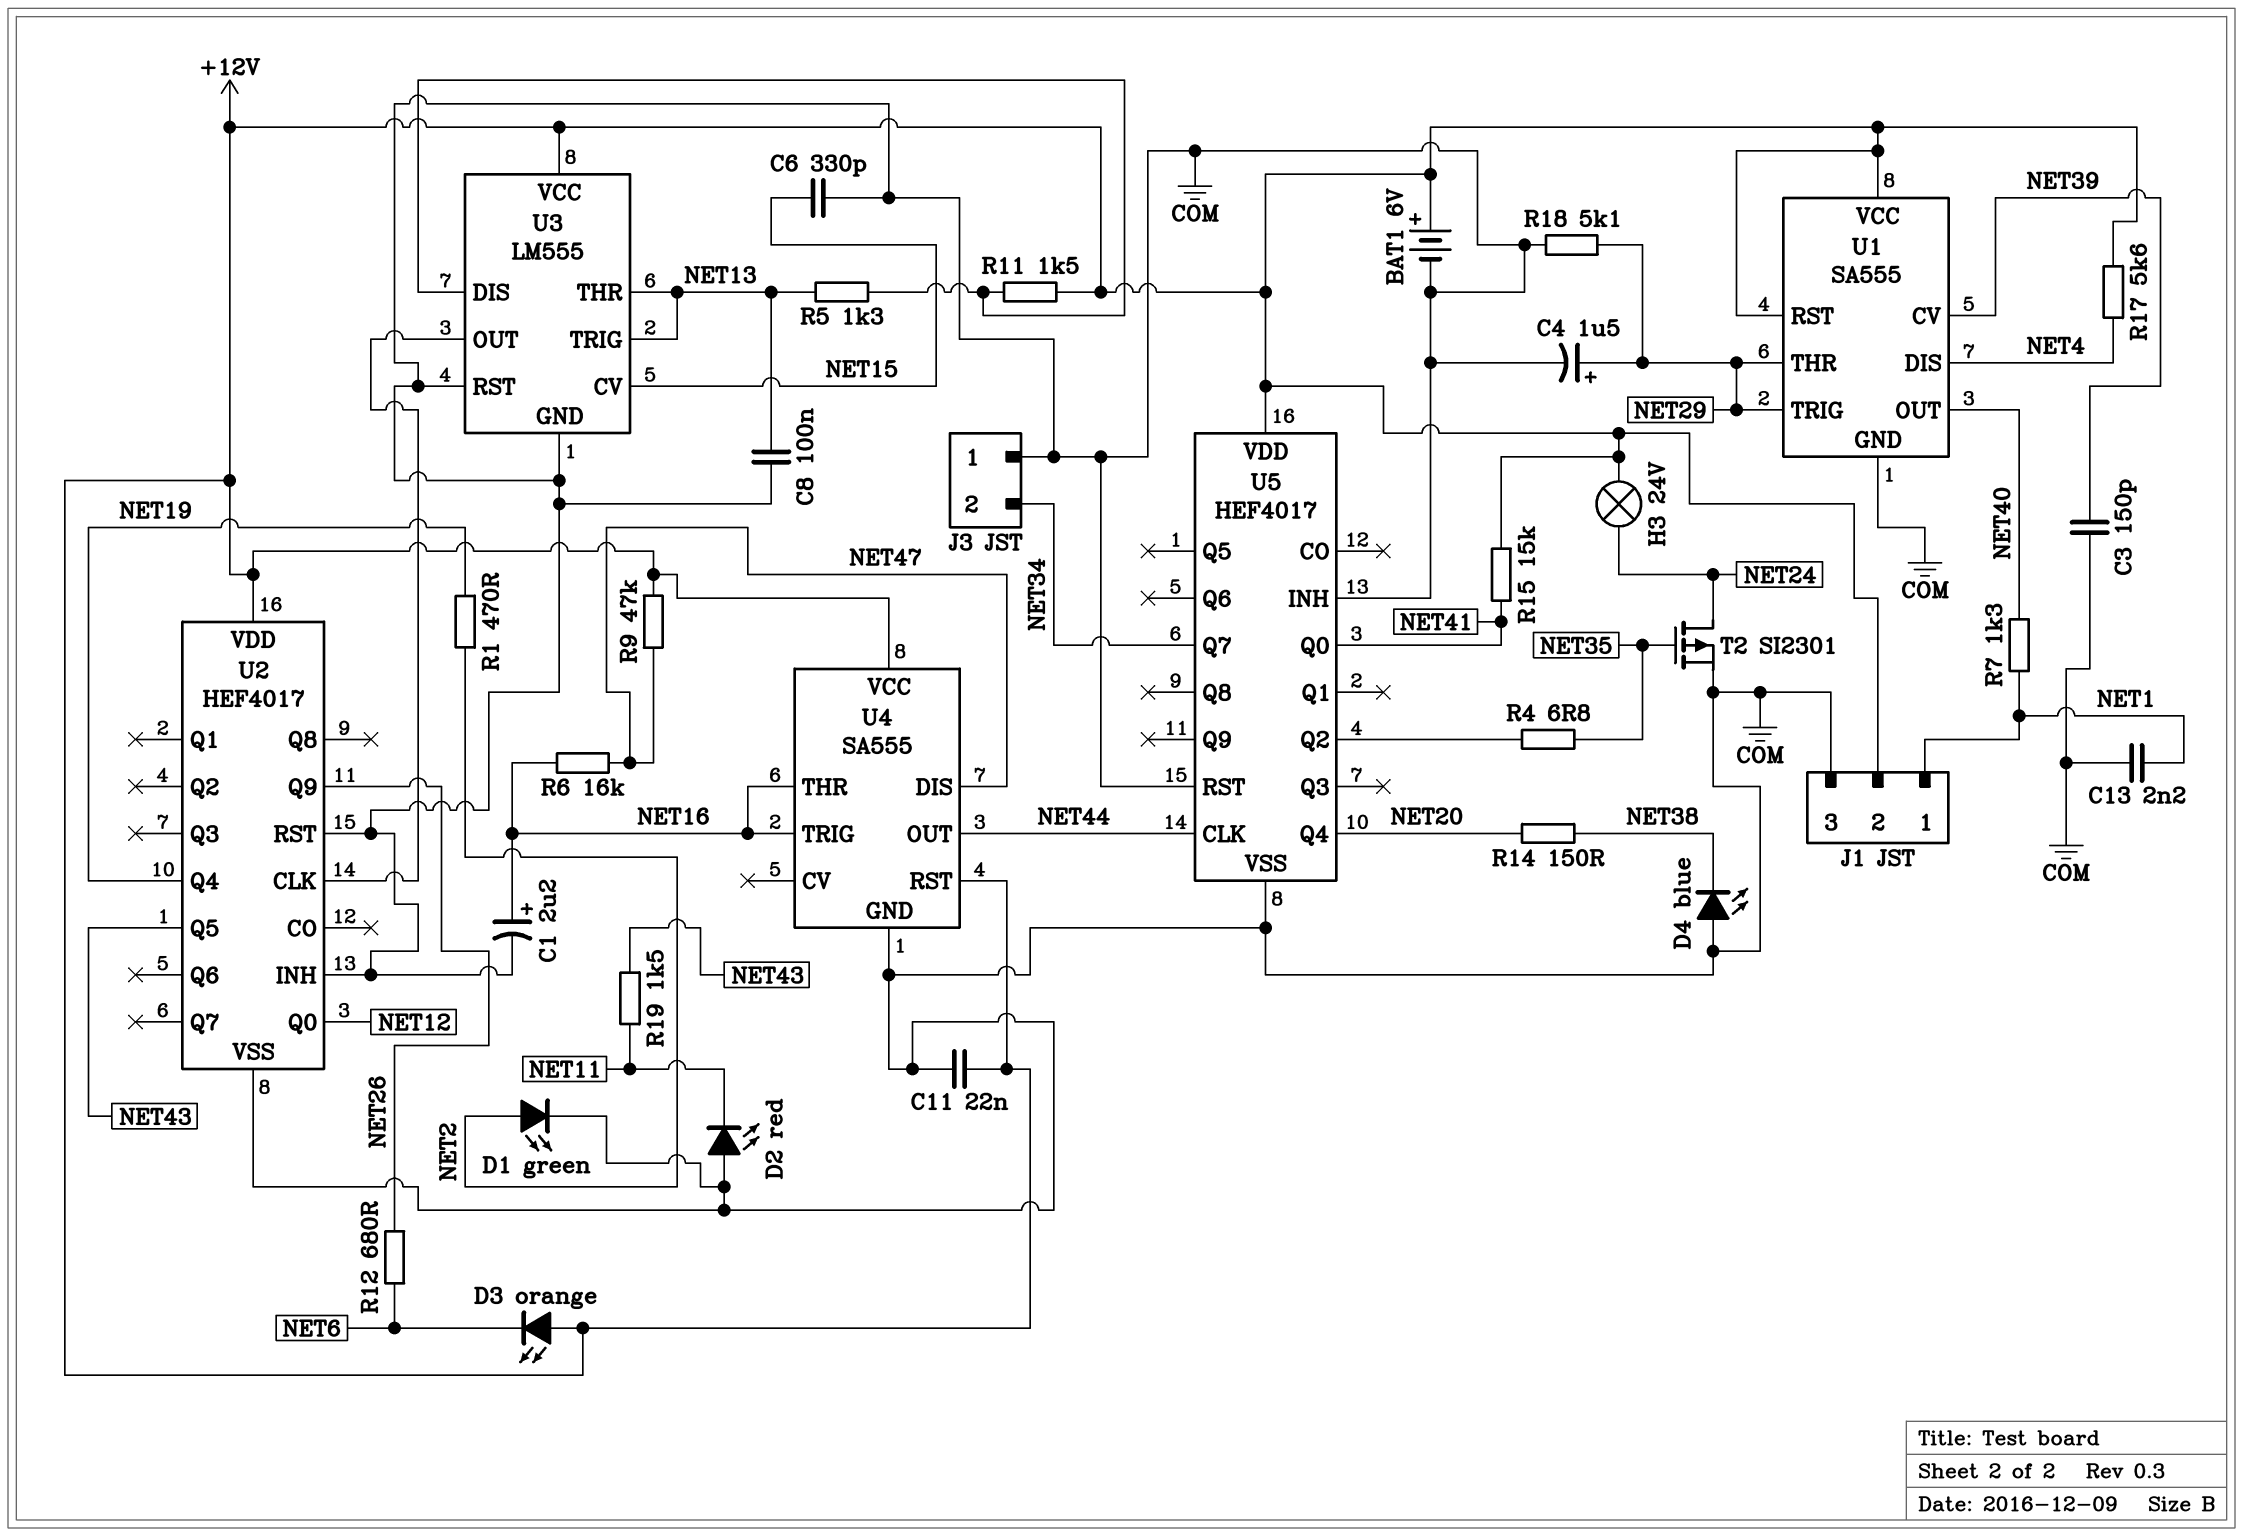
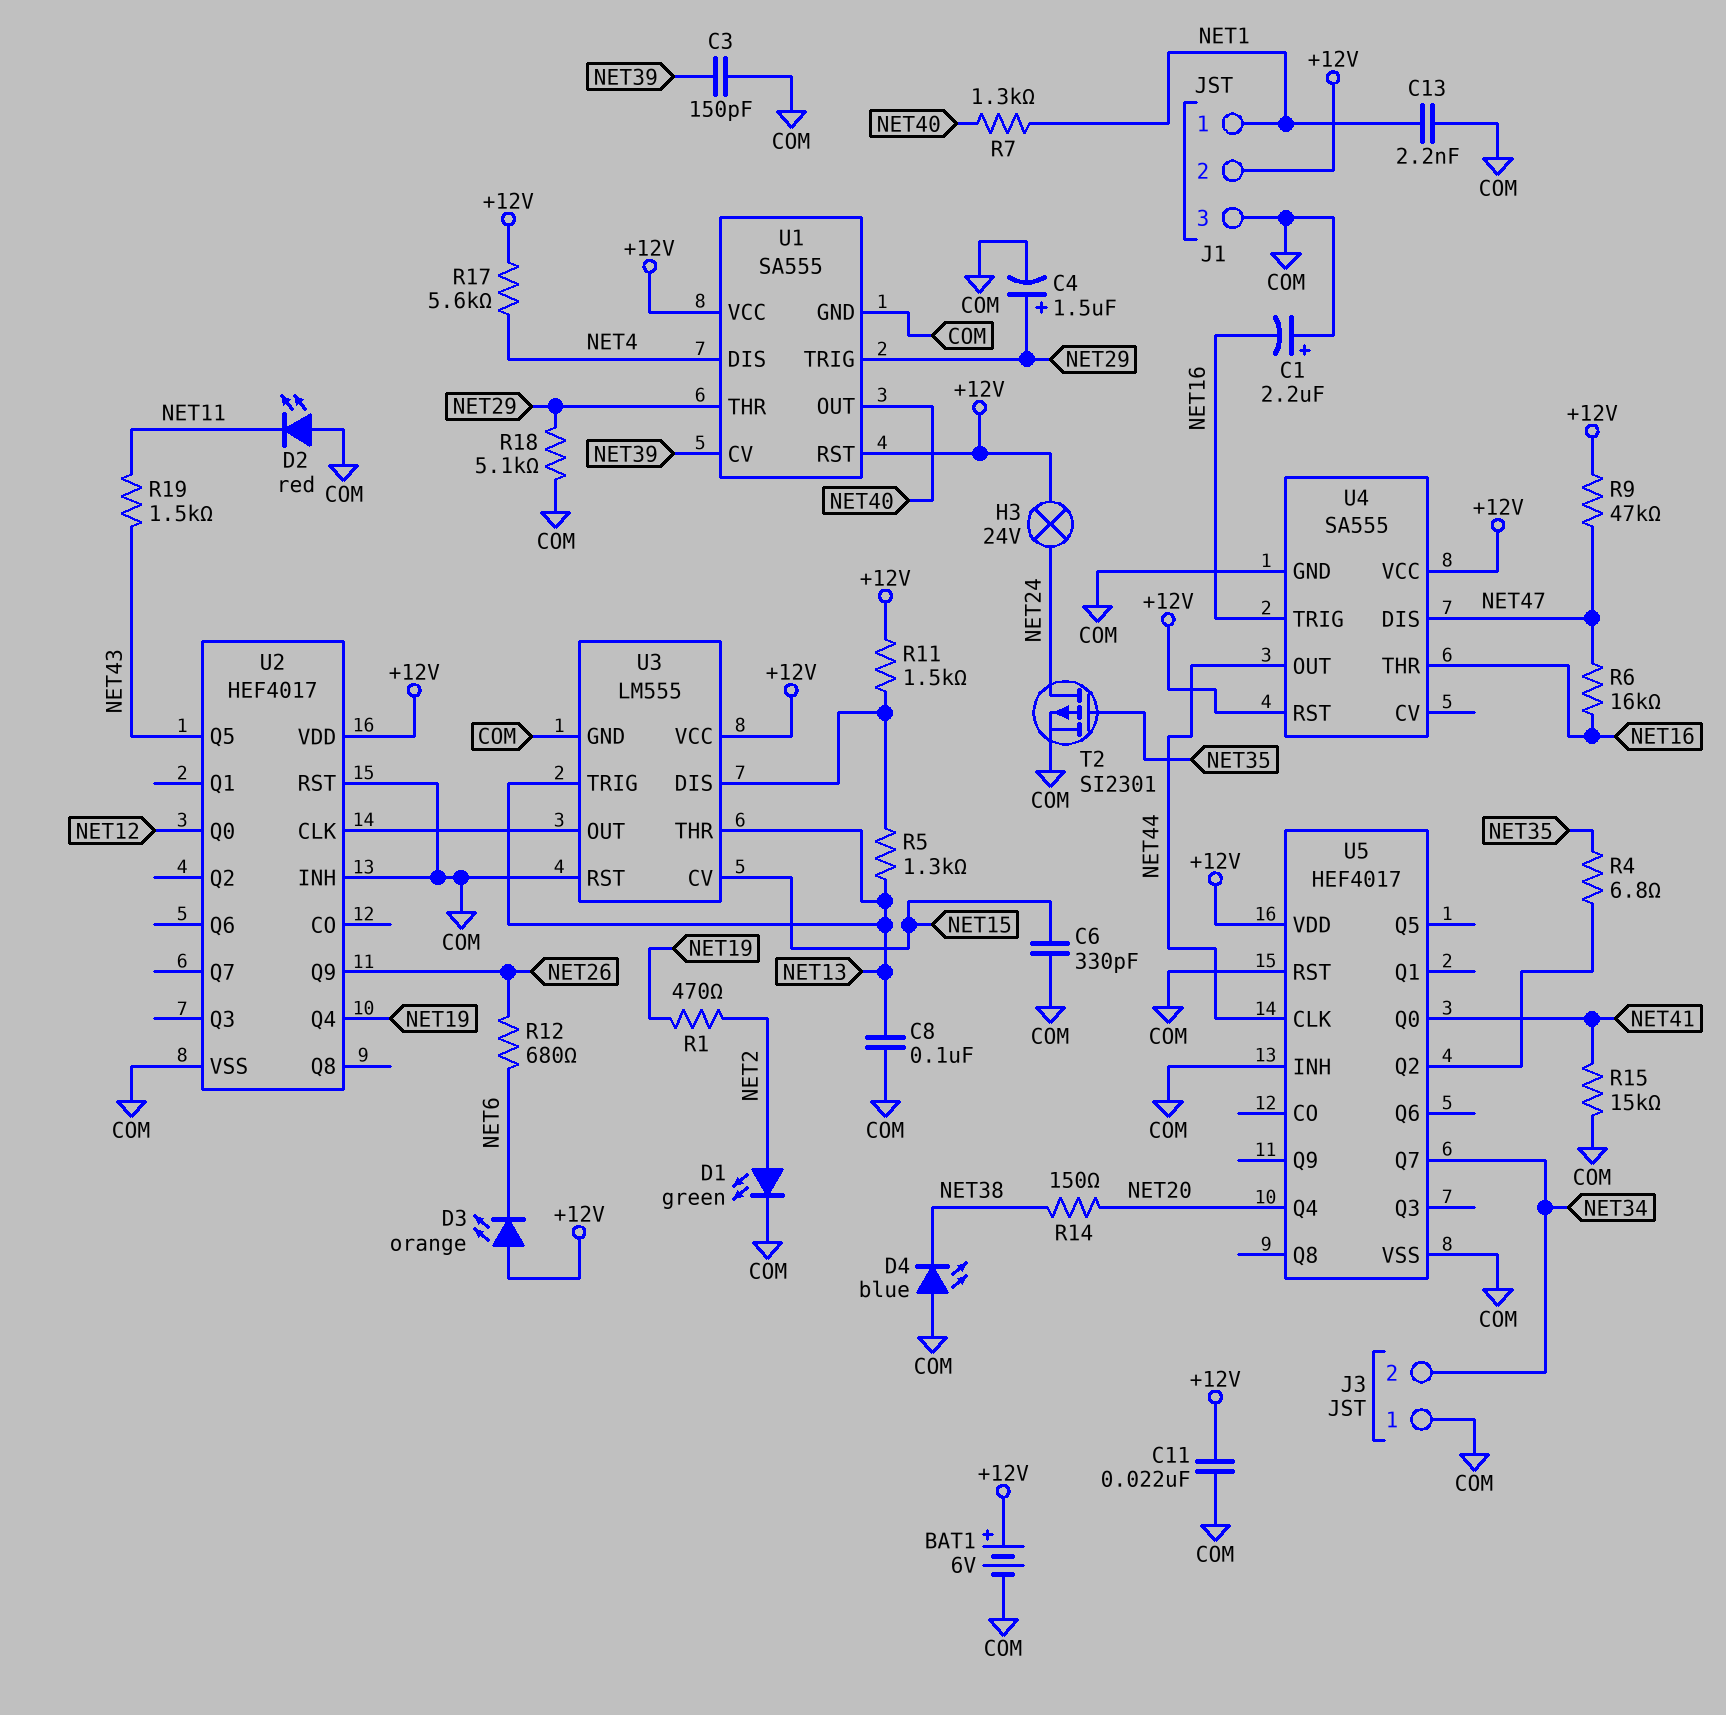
C1: 2.2uF (plus NET16, minus COM) -> 2.2uF (plus COM, minus NET16)
R15: 15k (+12V, NET41) -> 15k (COM, NET41)

